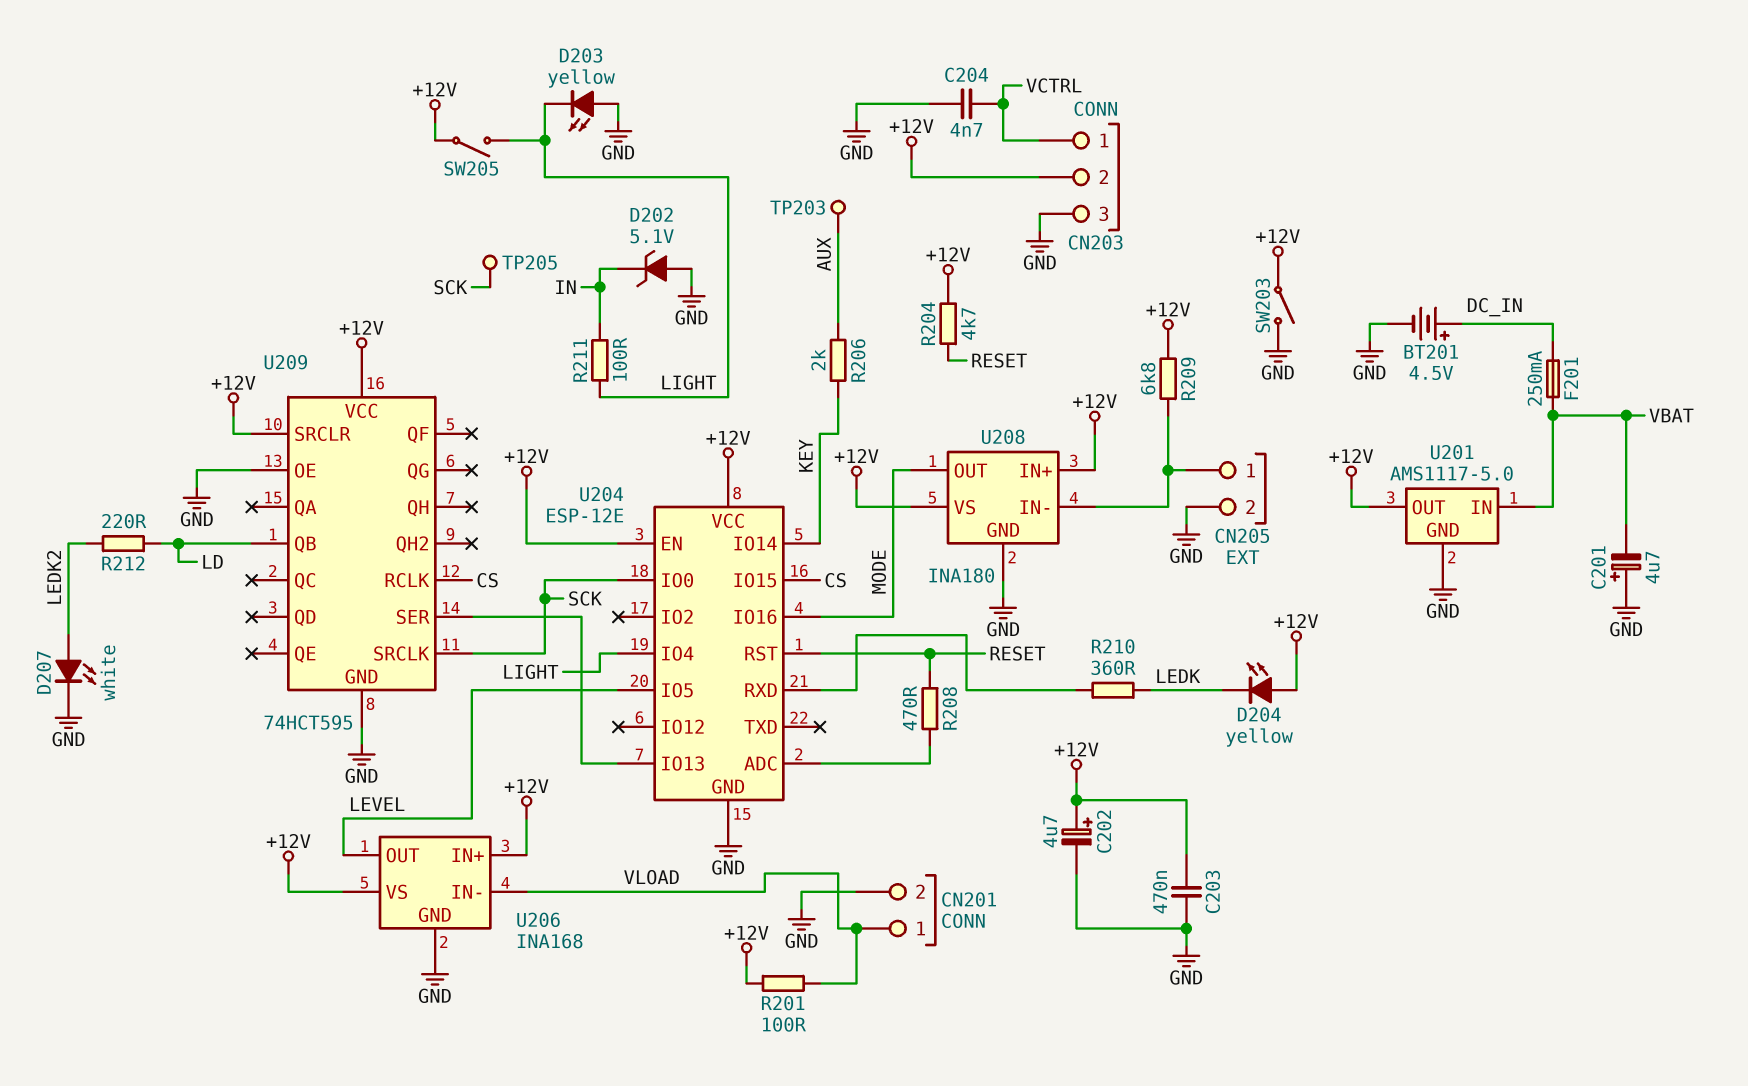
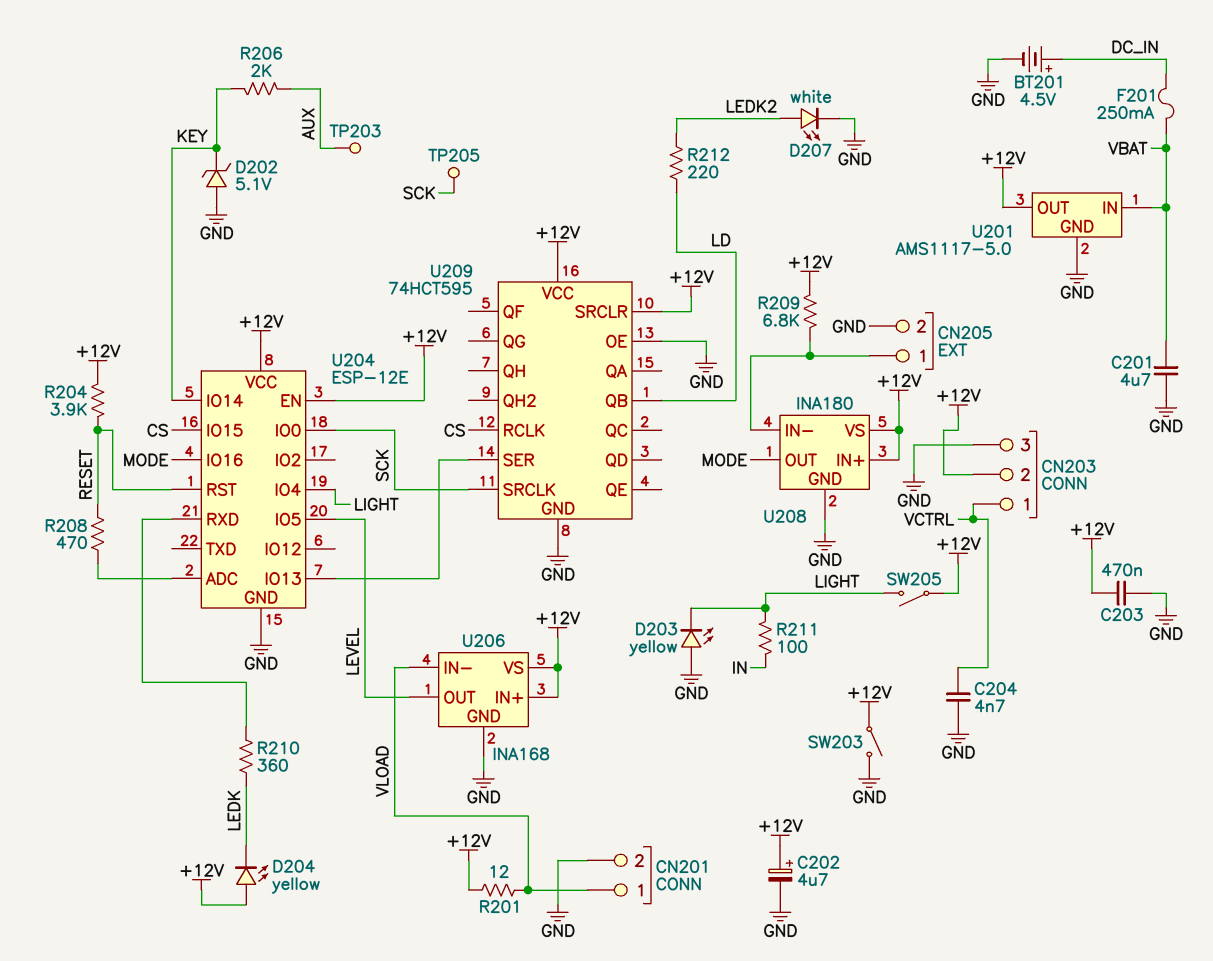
C201: 4.7uF (plus GND, minus VBAT) -> 4.7uF (GND, VBAT)
D202: zener 5.1V (A GND, K IN) -> zener 5.1V (A GND, K KEY)
R201: 100 (+12V, VLOAD) -> 12 (+12V, VLOAD)
R204: 4.7k (+12V, RESET) -> 3.9k (+12V, RESET)

